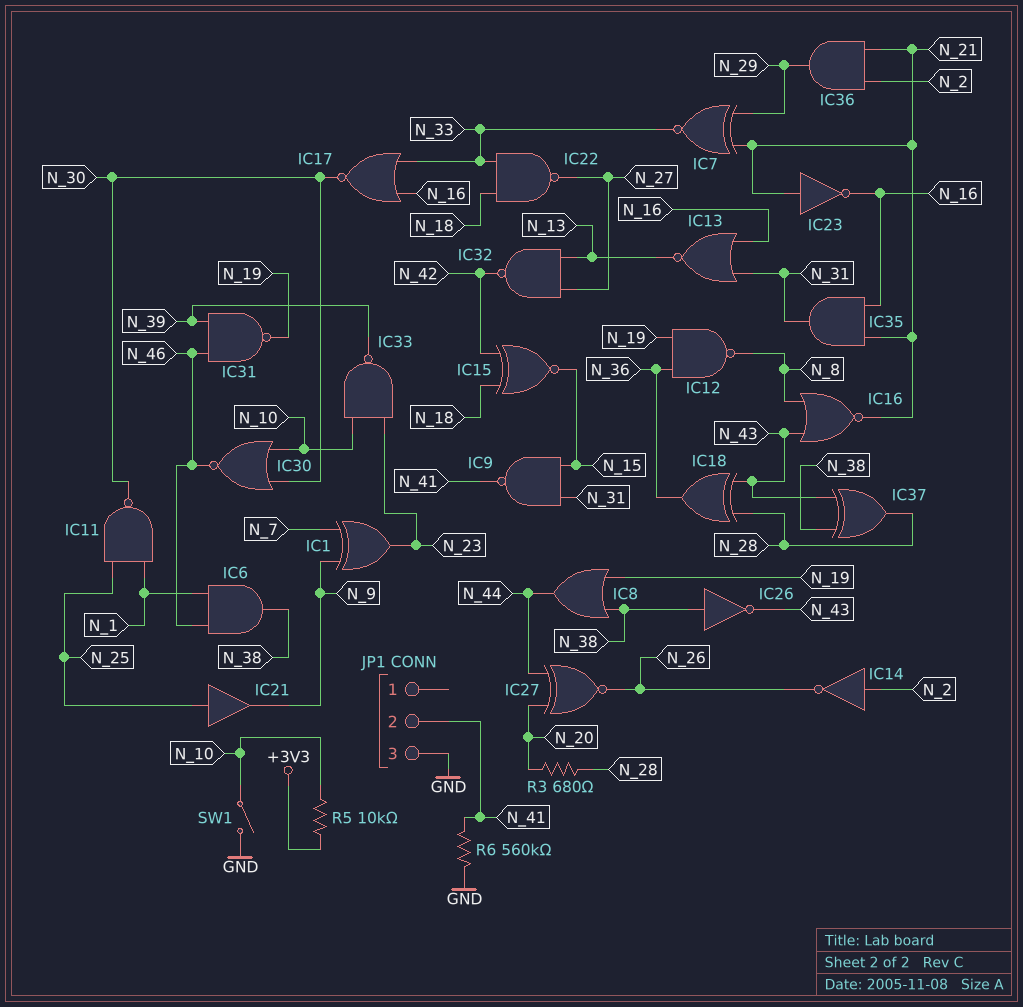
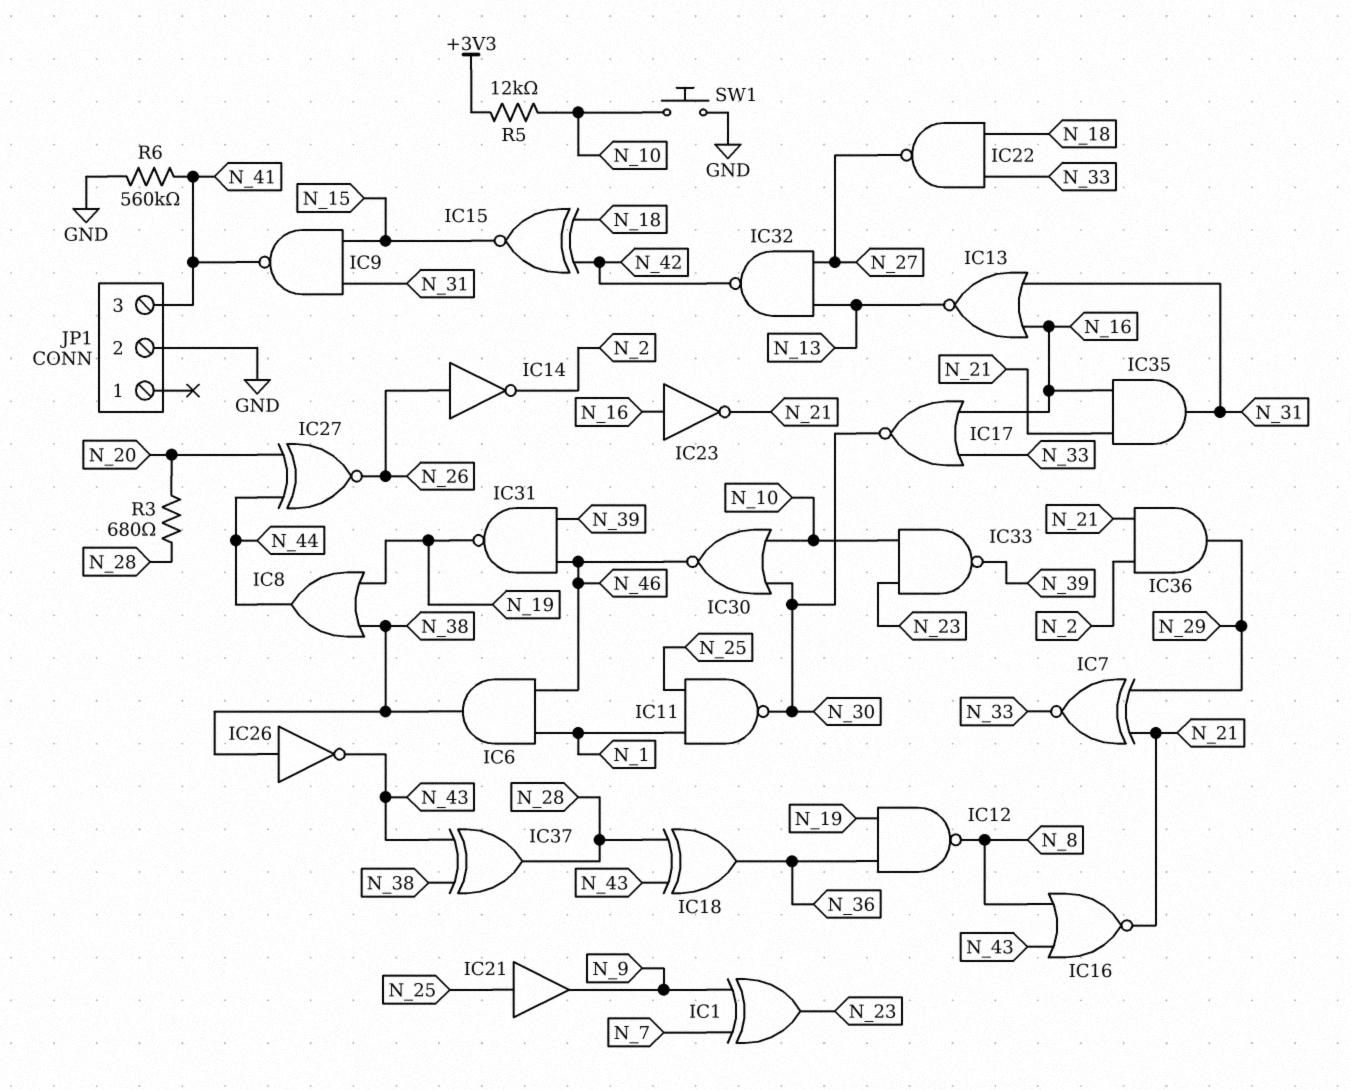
IC14: NOT (in N_2, out N_26) -> NOT (in N_26, out N_2)
IC23: NOT (in N_21, out N_16) -> NOT (in N_16, out N_21)
JP1 pin 2: N_41 -> GND
JP1 pin 3: GND -> N_41
R5: 10k (+3V3, N_10) -> 12k (+3V3, N_10)
SW1: switch (GND, N_10) -> button (GND, N_10)

